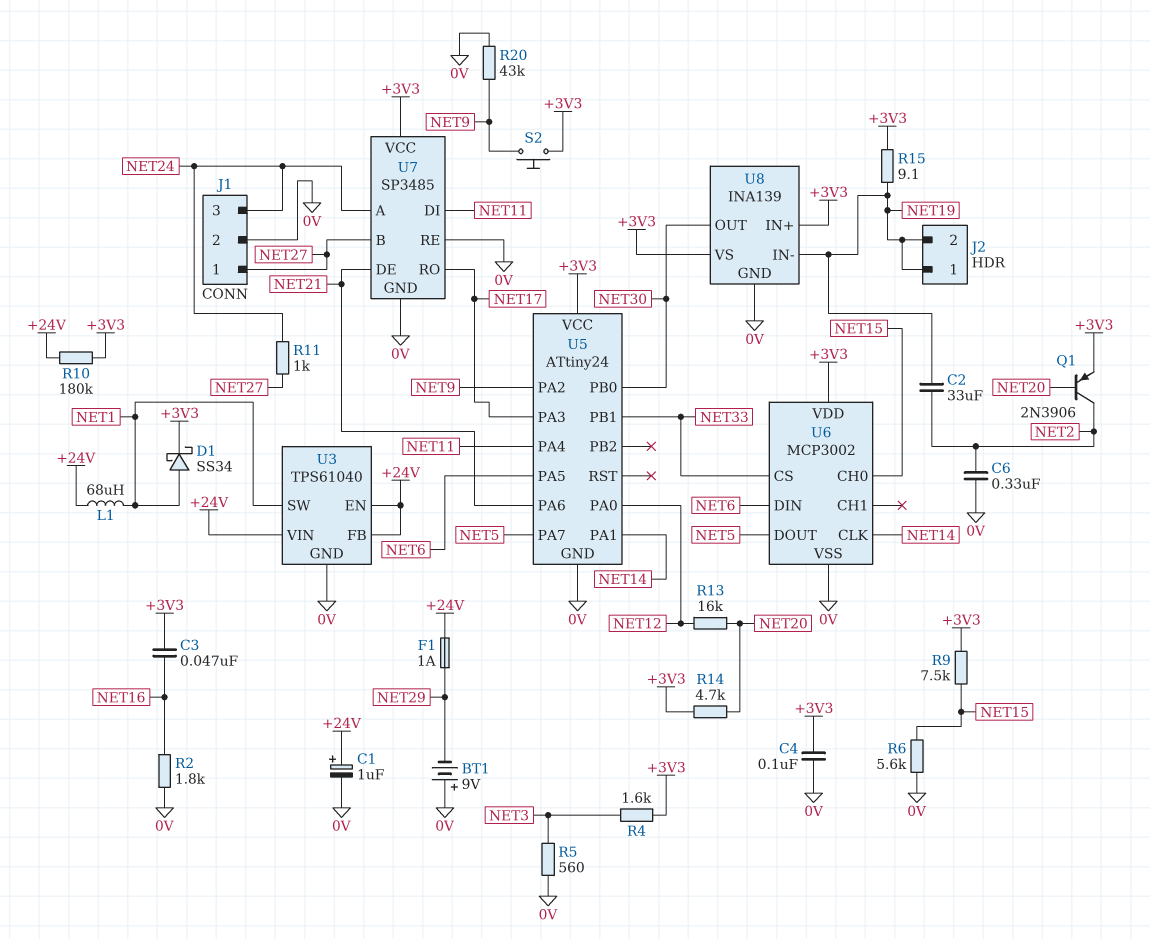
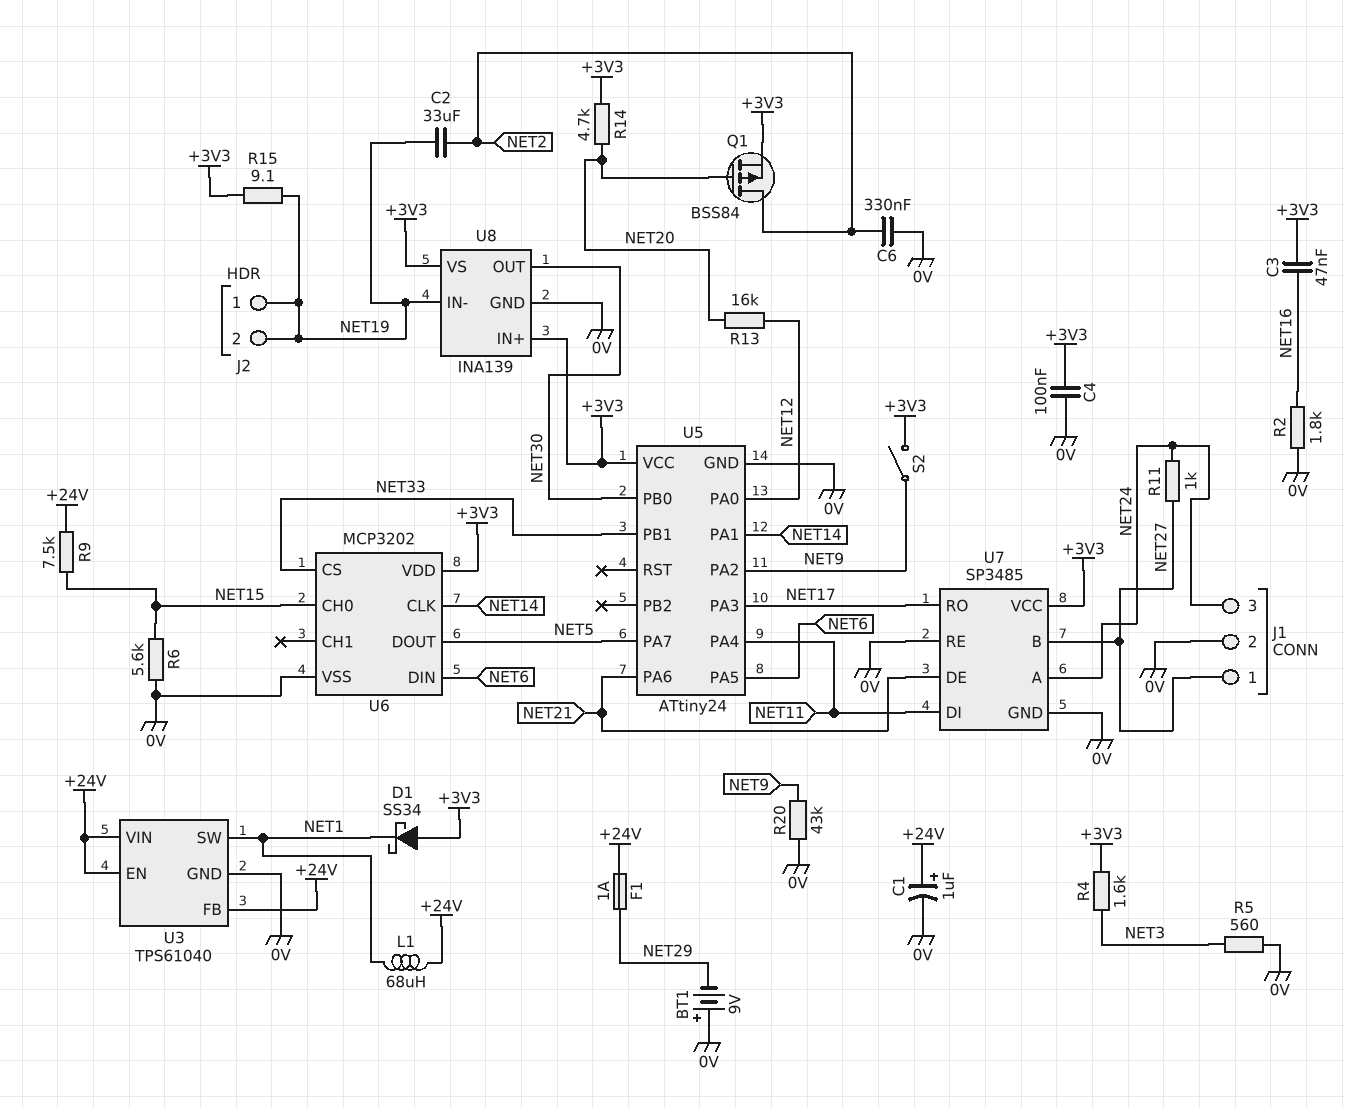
D1: schottky SS34 (A NET1, K +3V3) -> schottky SS34 (A +3V3, K NET1)
Q1: PNP 2N3906 (B NET20, C NET2, E +3V3) -> PMOS BSS84 (G NET20, D NET2, S +3V3)
R9: 7.5k (+3V3, NET15) -> 7.5k (+24V, NET15)
R10: 180k (+3V3, +24V) -> none
S2: button (+3V3, NET9) -> switch (+3V3, NET9)
U6: MCP3002 -> MCP3202

